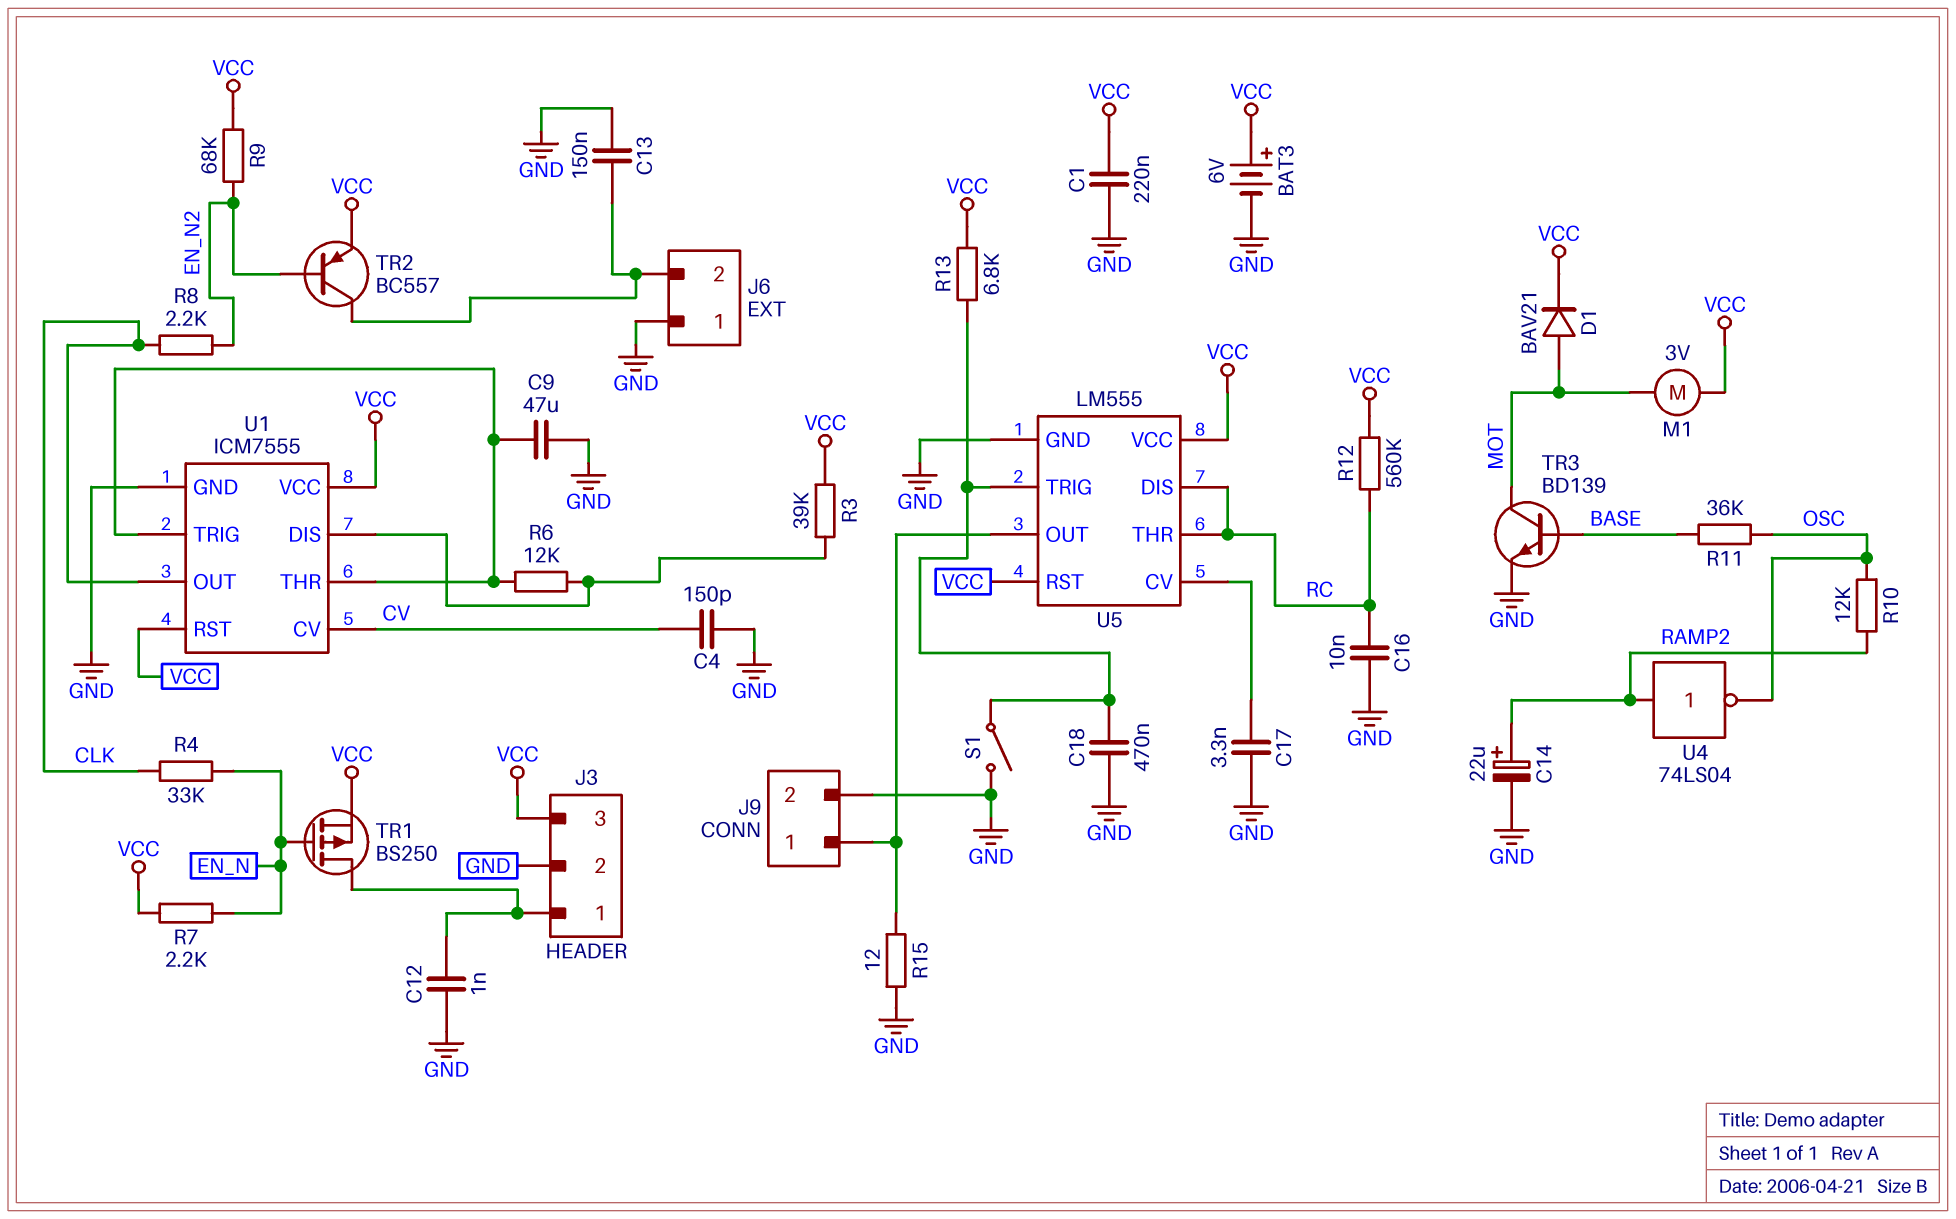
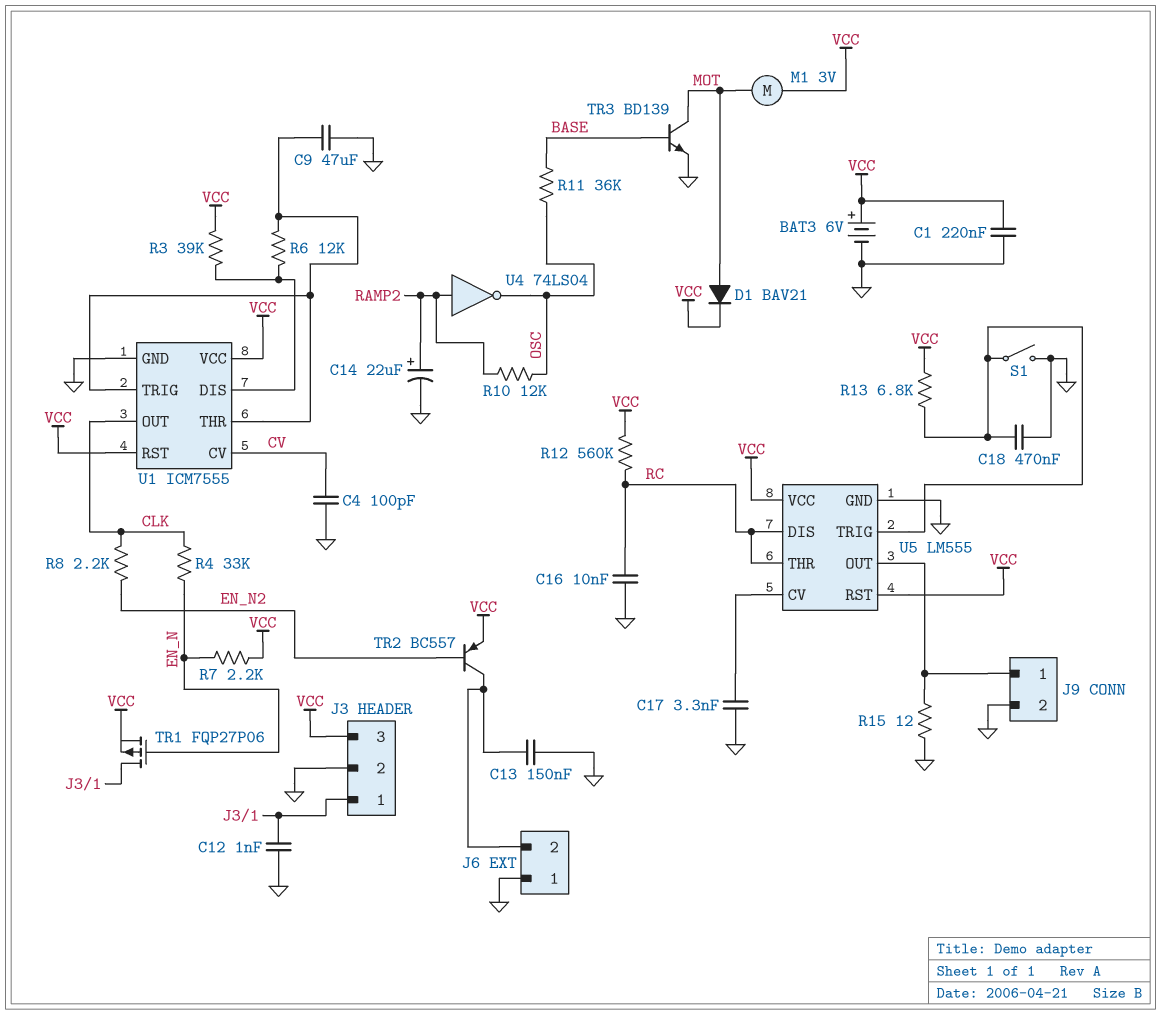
C4: 150pF (CV, GND) -> 100pF (CV, GND)
R9: 68k (EN_N2, VCC) -> none
TR1: PMOS BS250 (G EN_N, D J3/1, S VCC) -> PMOS FQP27P06 (G EN_N, D J3/1, S VCC)

